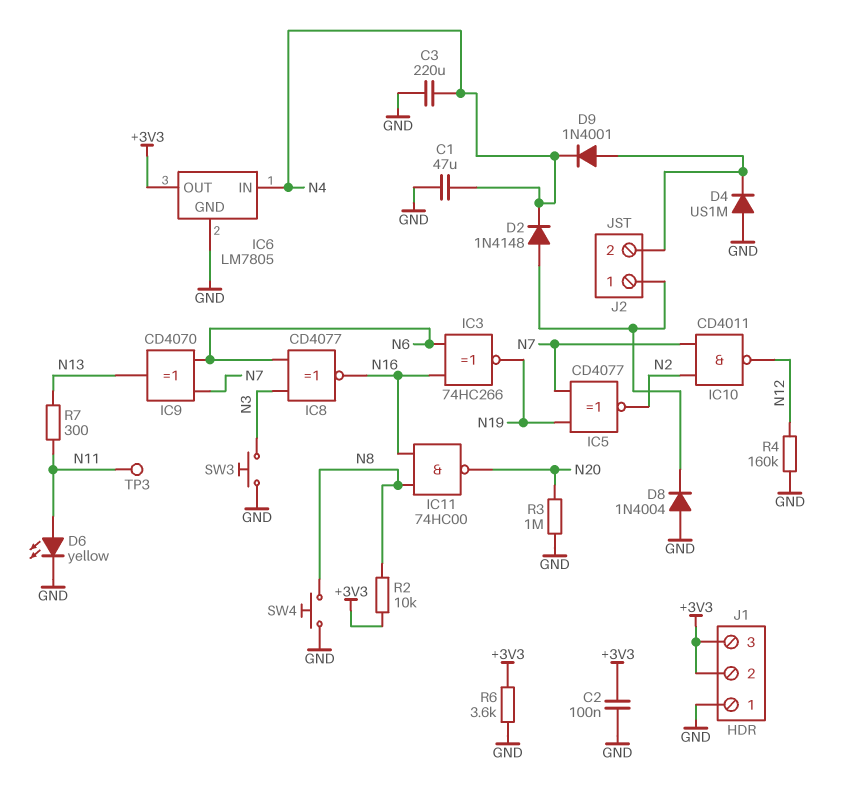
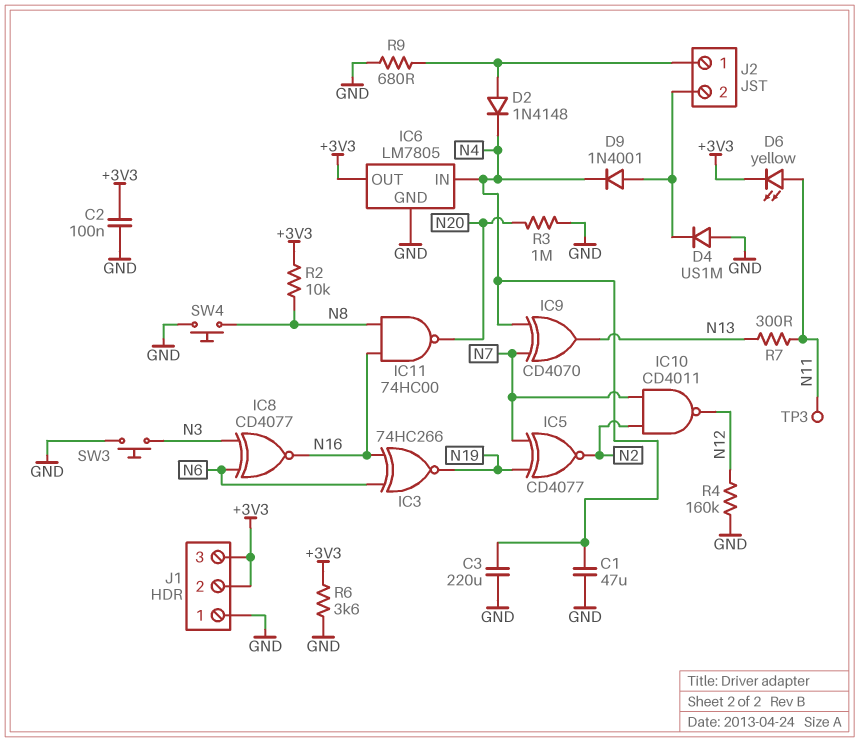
D6: LED yellow (A N11, K GND) -> LED yellow (A N11, K +3V3)
D8: diode 1N4004 (A GND, K J2/1) -> none
IC9: XOR CD4070 (in N6, in N7, out N13) -> XOR CD4070 (in N4, in N7, out N13)
R9: none -> 680 (GND, J2/1)

